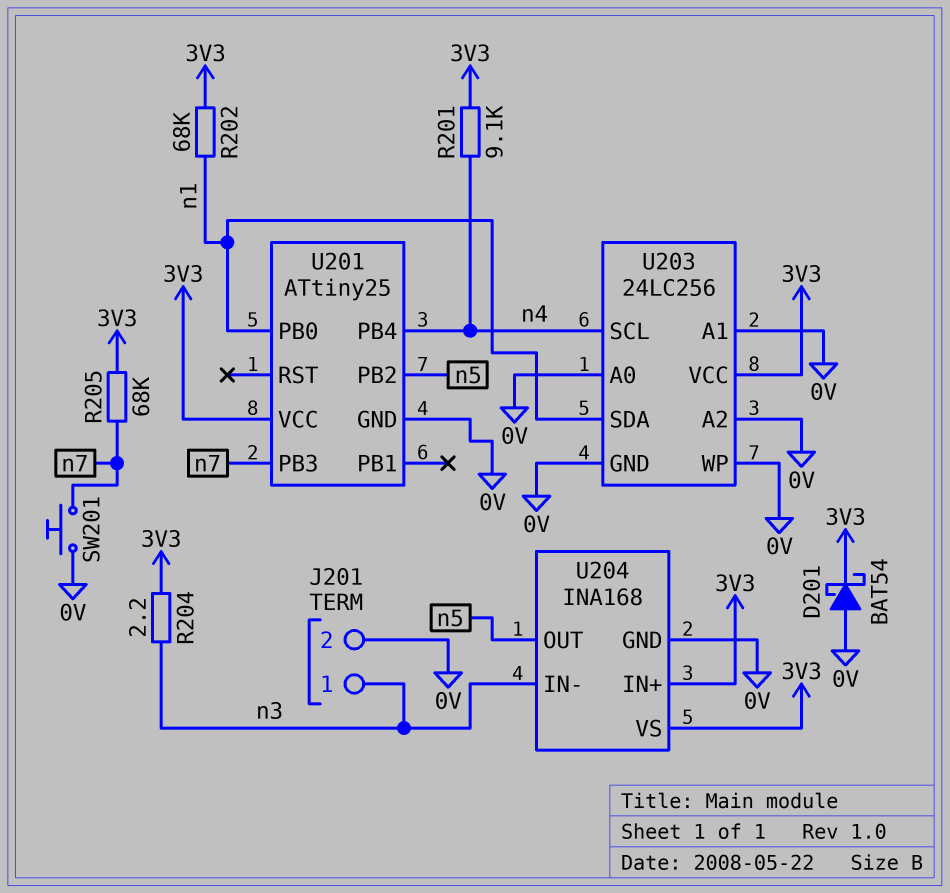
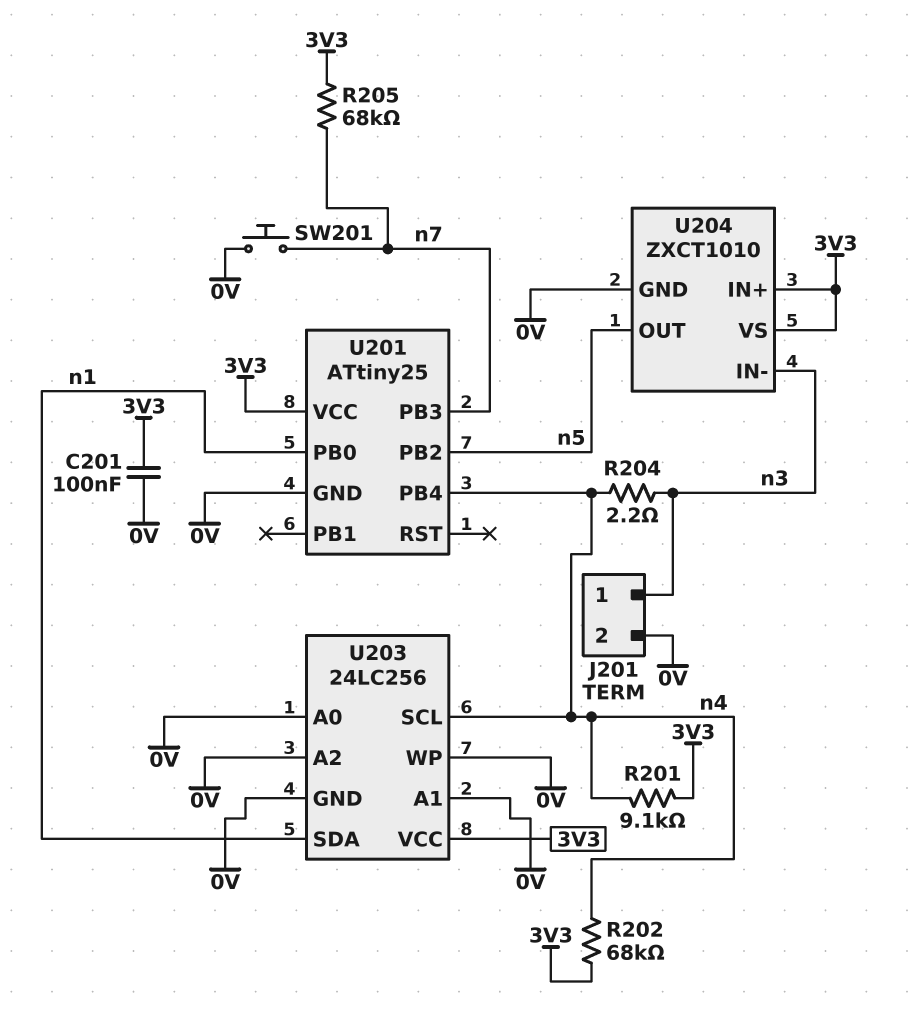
C201: none -> 100nF (0V, 3V3)
D201: schottky BAT54 (A 0V, K 3V3) -> none
R202: 68k (3V3, n1) -> 68k (3V3, n4)
R204: 2.2 (3V3, n3) -> 2.2 (n3, n4)
U204: INA168 -> ZXCT1010

